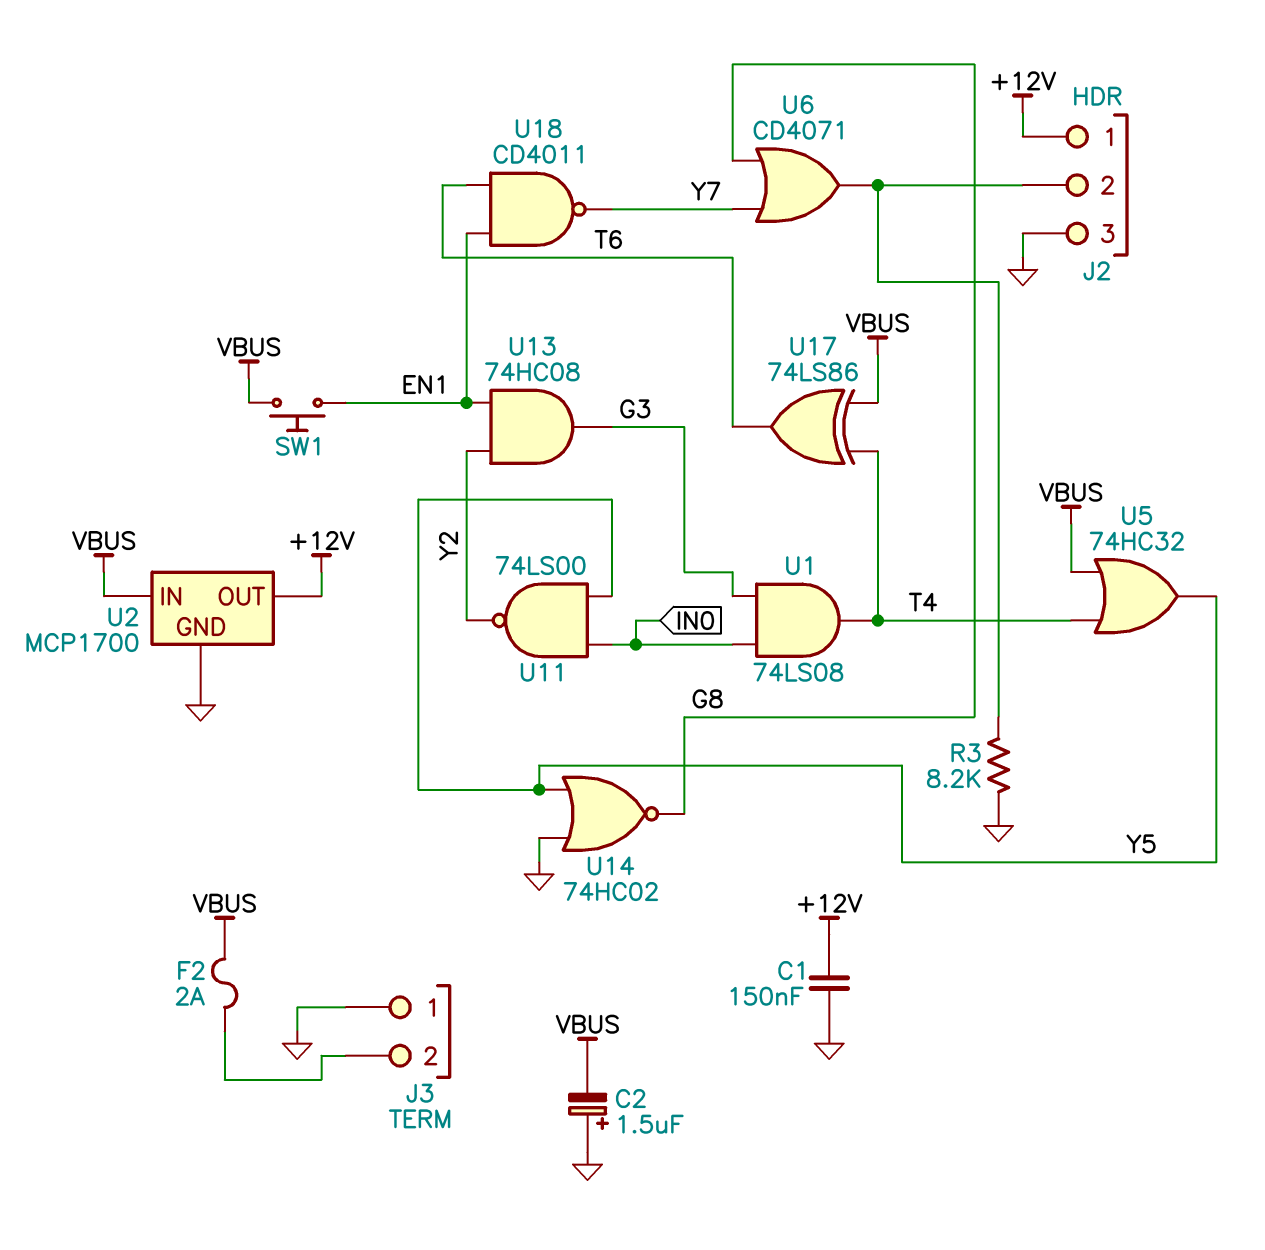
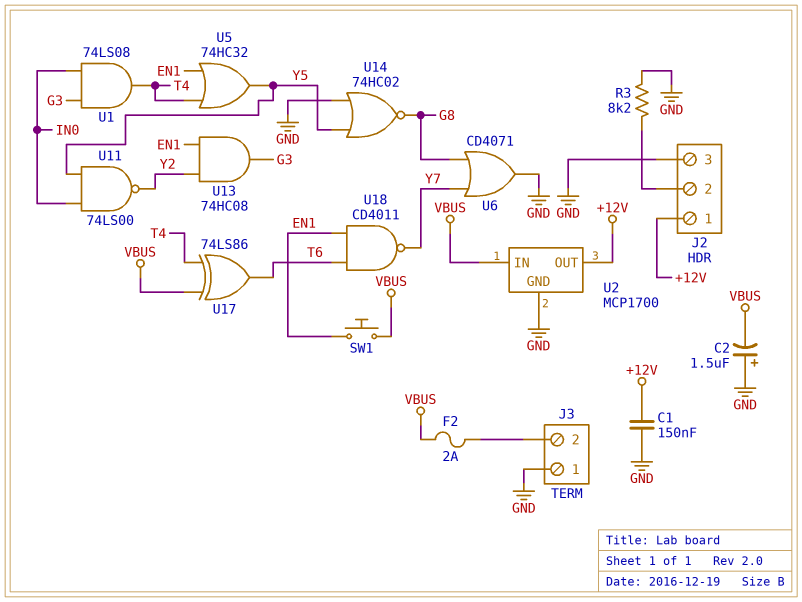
U5: OR 74HC32 (in T4, in VBUS, out Y5) -> OR 74HC32 (in EN1, in T4, out Y5)
U6: OR CD4071 (in G8, in Y7, out J2/2) -> OR CD4071 (in G8, in Y7, out GND)

